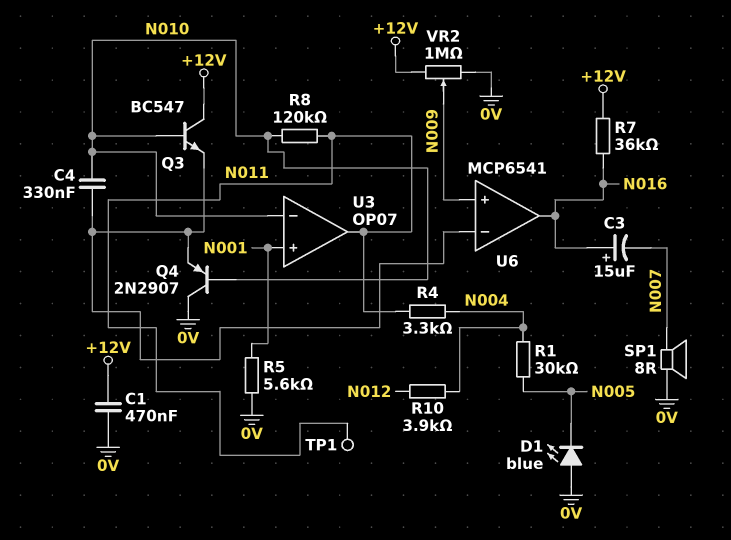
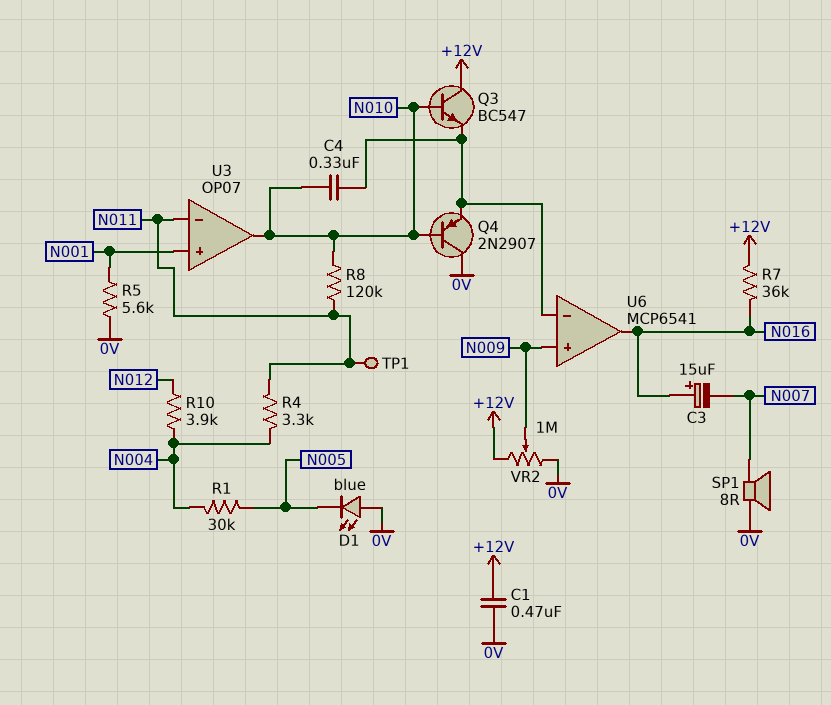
U3 pin in-: N010 -> N011
U3 pin out: N011 -> N010

